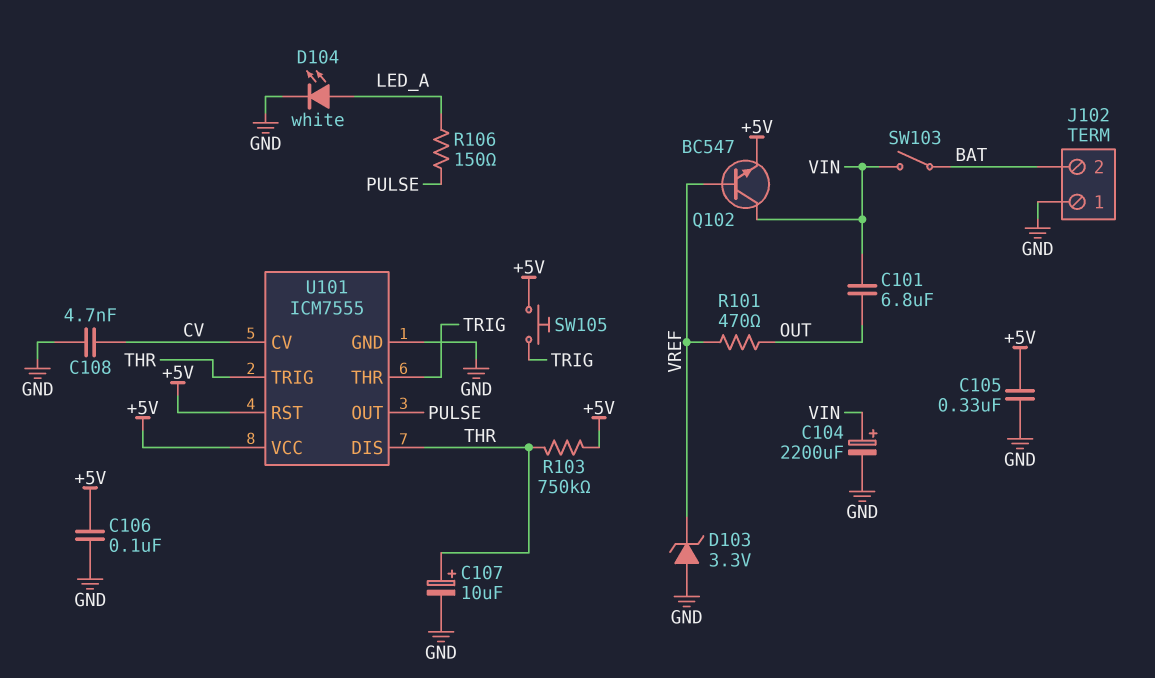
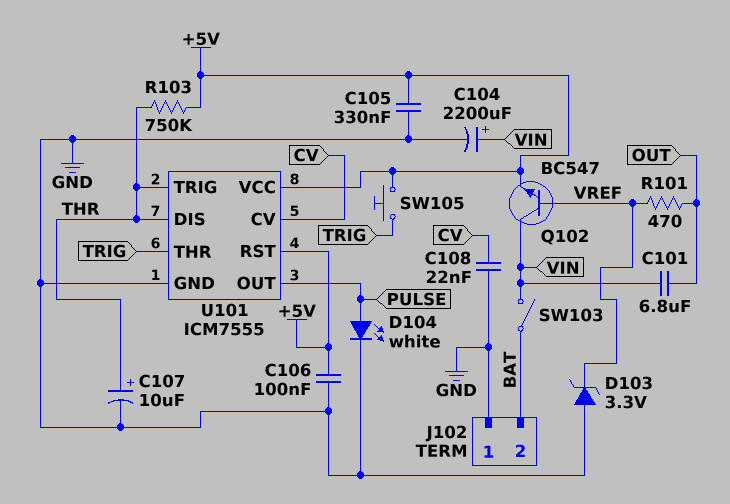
C108: 4.7nF (CV, GND) -> 22nF (CV, GND)
D104: LED white (A LED_A, K GND) -> LED white (A PULSE, K GND)
R106: 150 (LED_A, PULSE) -> none

